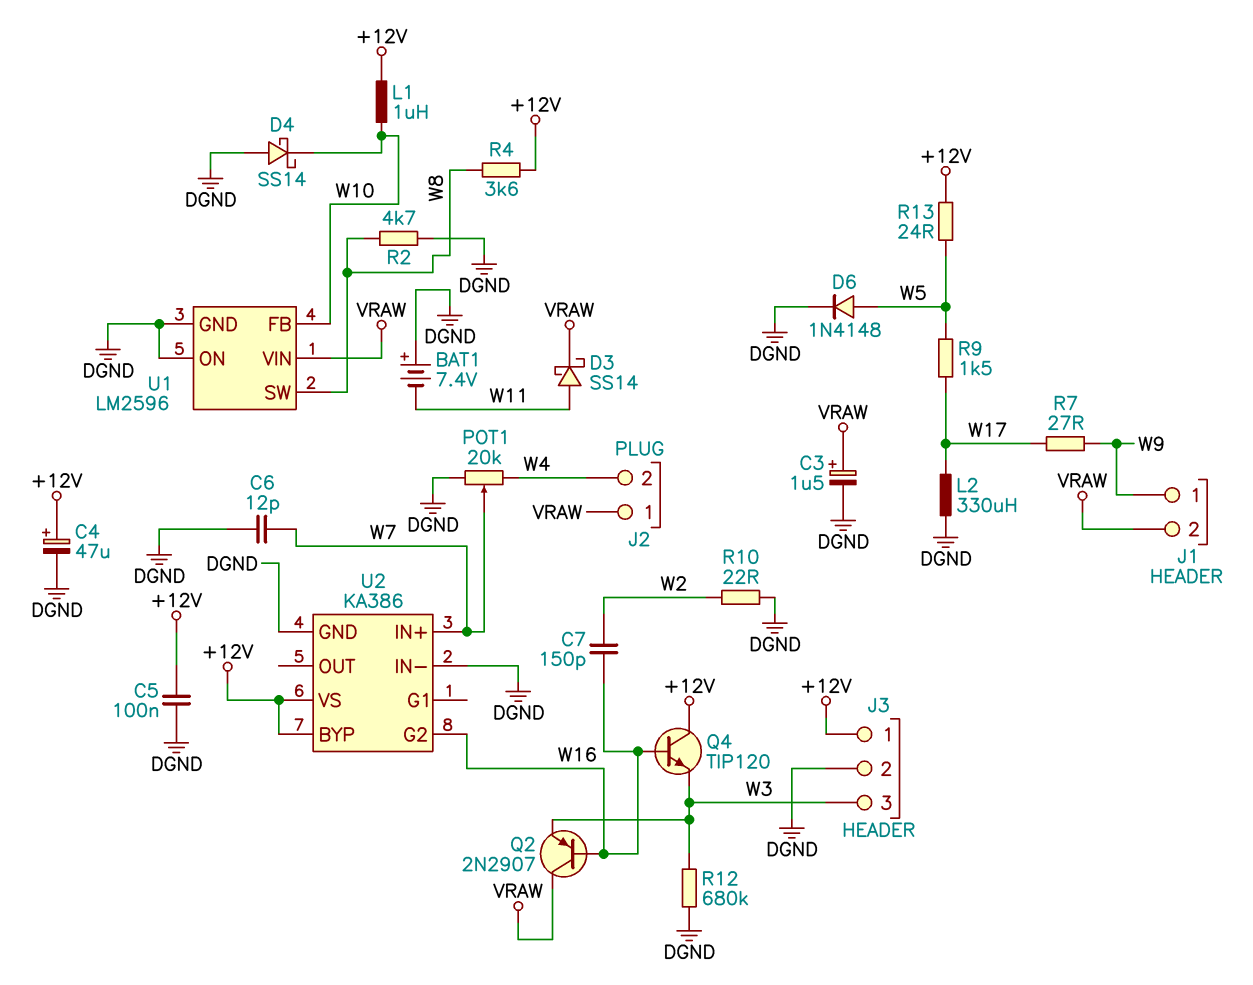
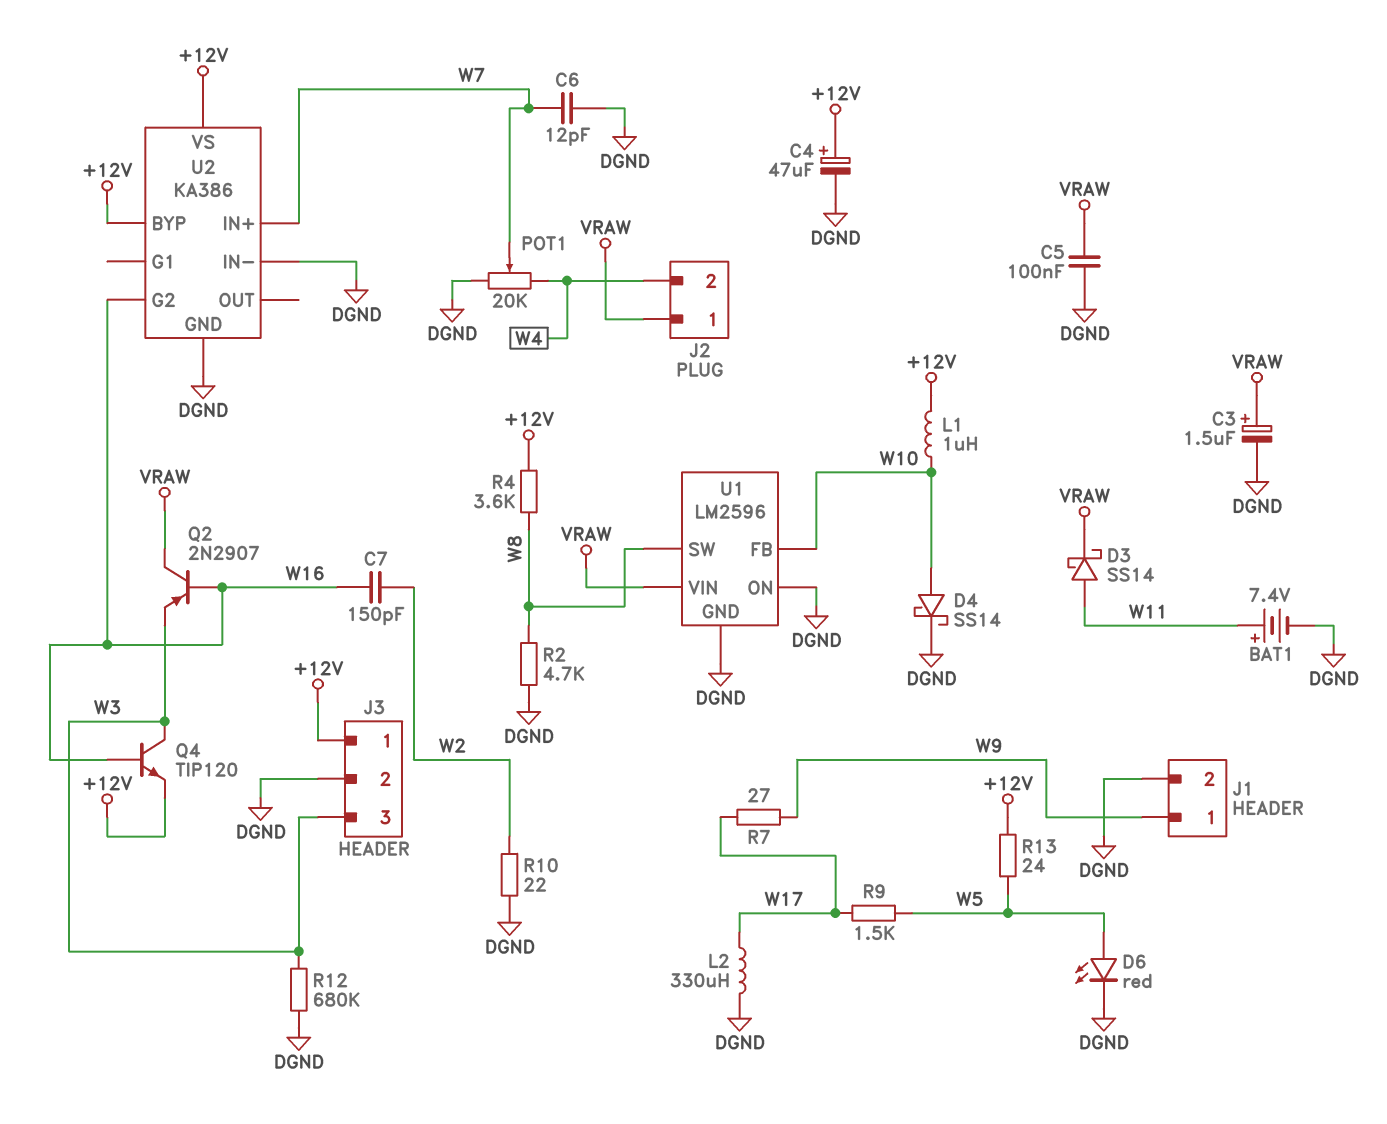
BAT1: 7.4V (plus DGND, minus W11) -> 7.4V (plus W11, minus DGND)
C5: 100nF (+12V, DGND) -> 100nF (DGND, VRAW)
D4: schottky SS14 (A DGND, K W10) -> schottky SS14 (A W10, K DGND)
D6: diode 1N4148 (A W5, K DGND) -> LED red (A W5, K DGND)
J1 pin 2: VRAW -> DGND
Q4: NPN TIP120 (B W16, C +12V, E W3) -> NPN TIP120 (B W16, C W3, E +12V)

